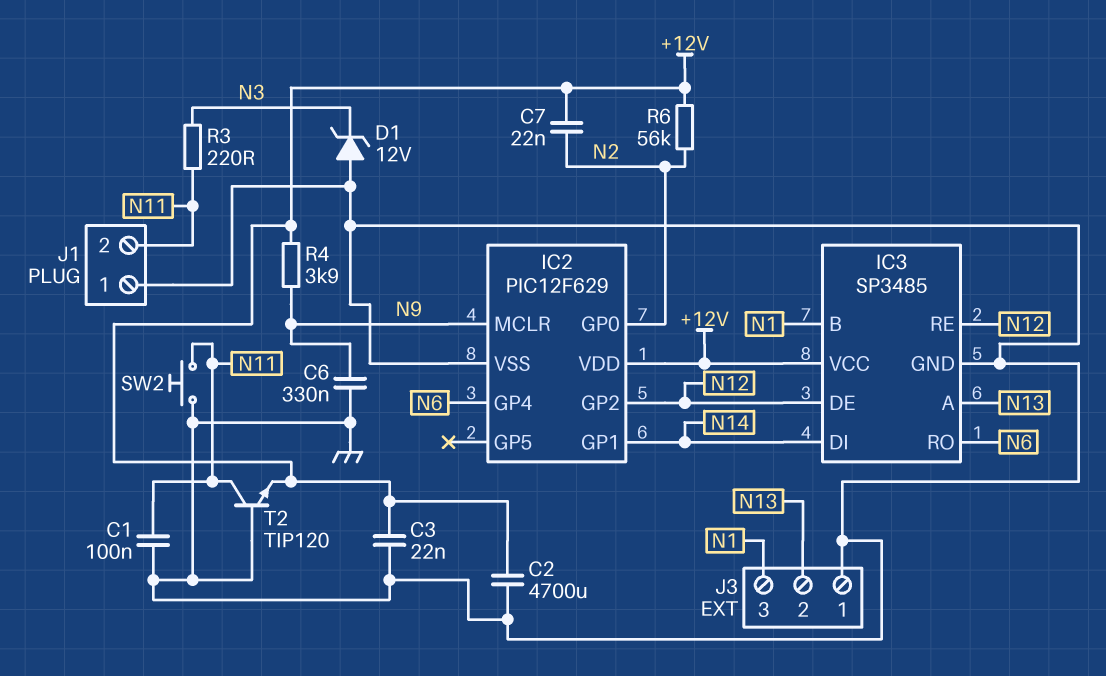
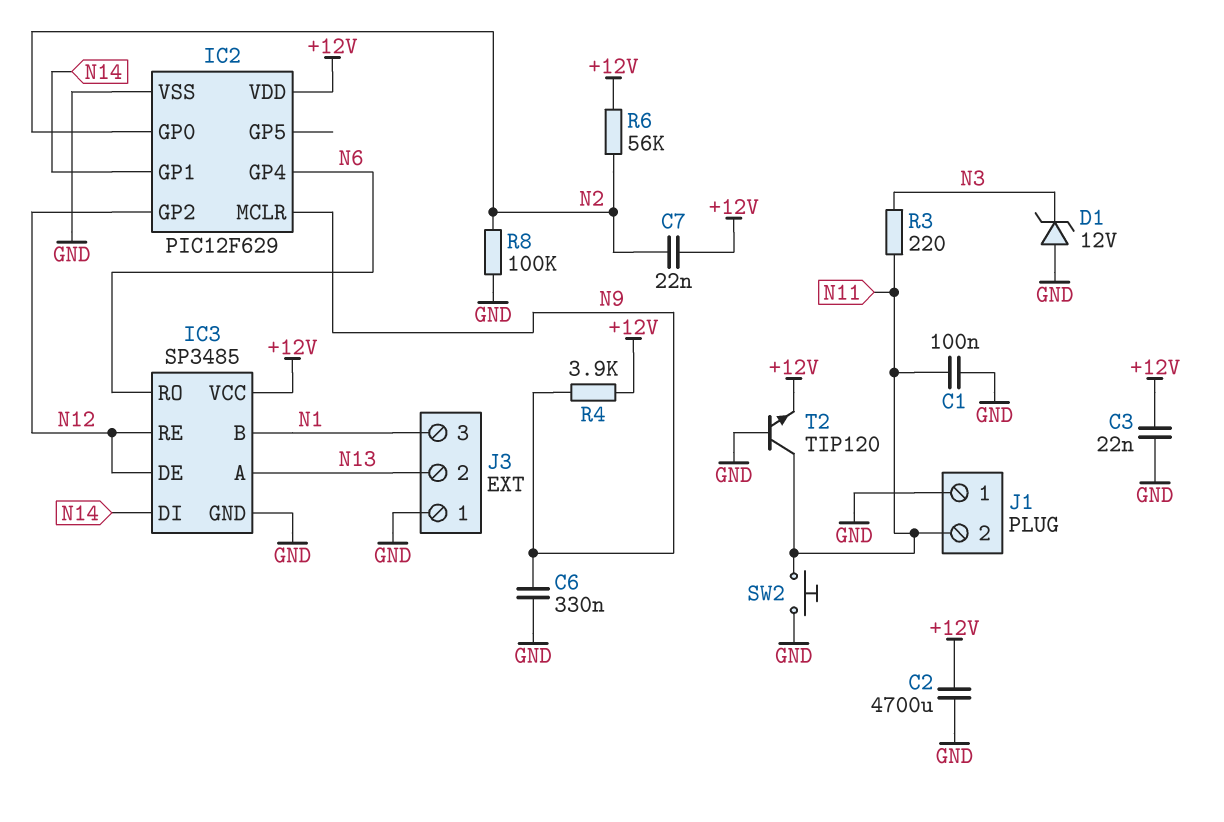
R8: none -> 100k (GND, N2)

